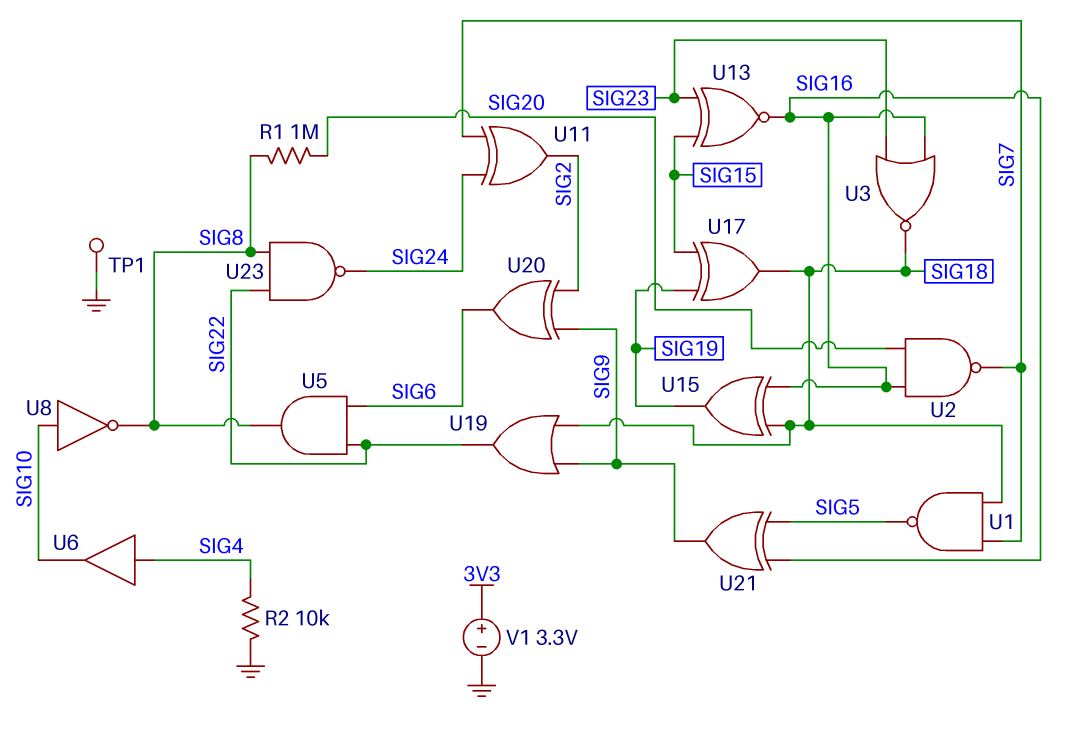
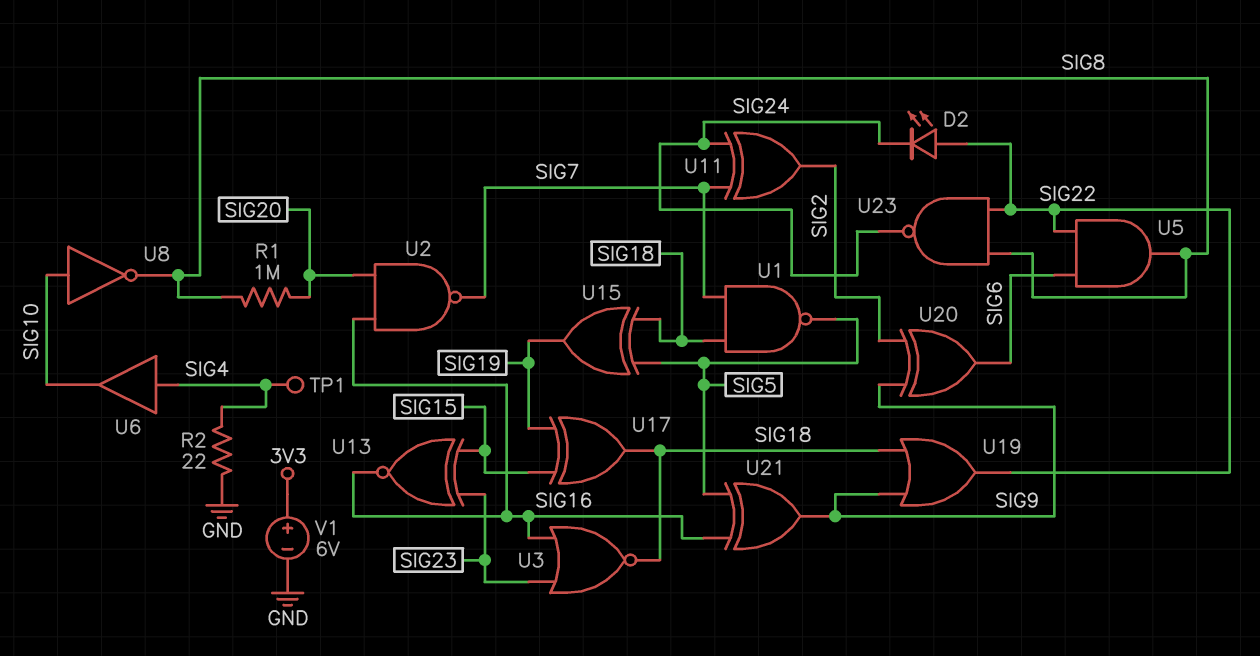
D2: none -> LED (A SIG22, K SIG24)
R2: 10k (GND, SIG4) -> 22 (GND, SIG4)
TP1: test point (GND) -> test point (SIG4)
U15: XOR (in SIG16, in SIG18, out SIG19) -> XOR (in SIG5, in SIG18, out SIG19)
V1: 3.3V (plus 3V3, minus GND) -> 6V (plus 3V3, minus GND)

